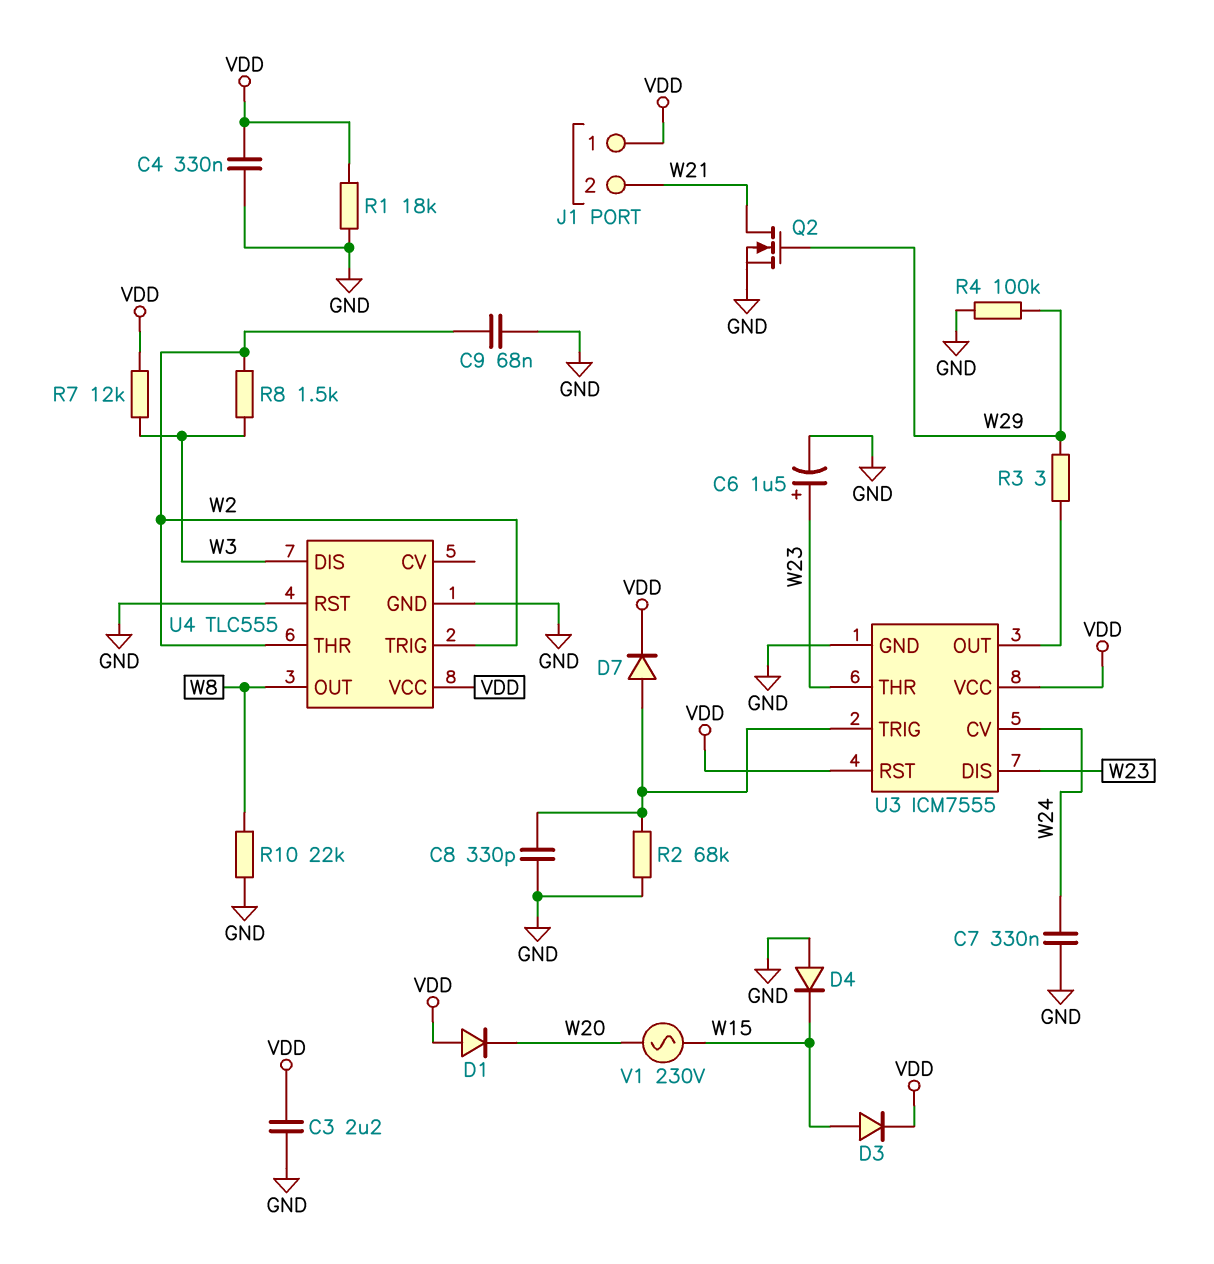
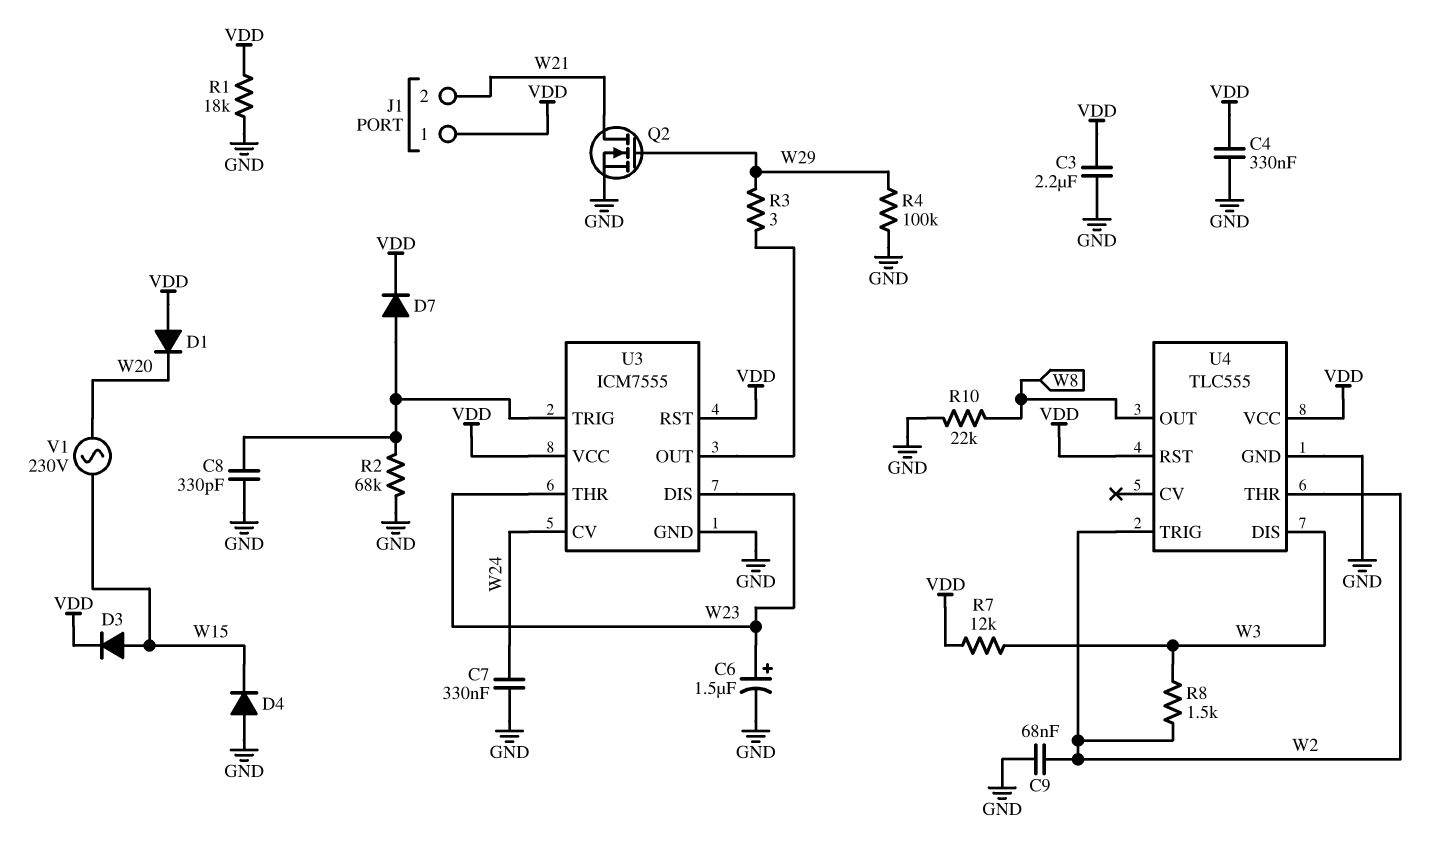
U4 pin RST: GND -> VDD

